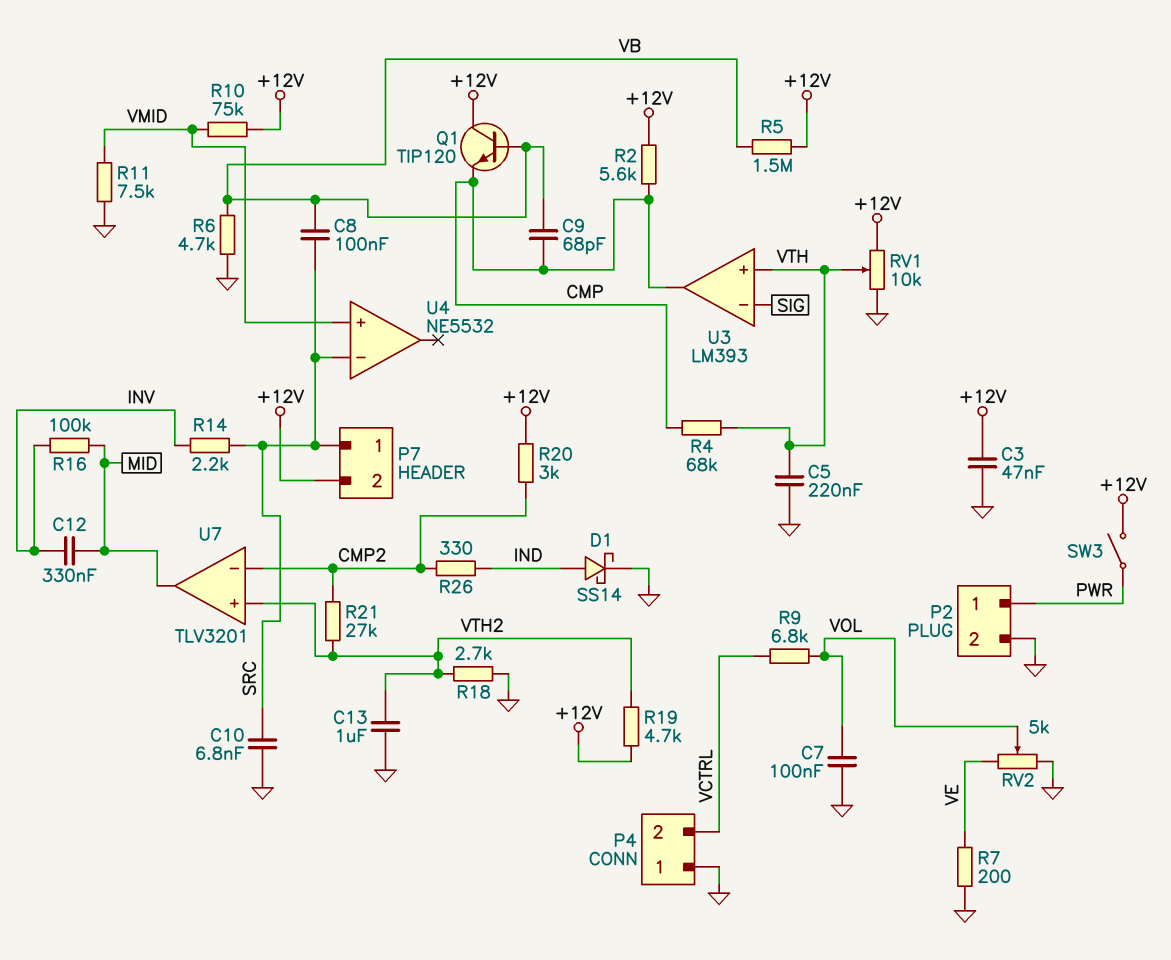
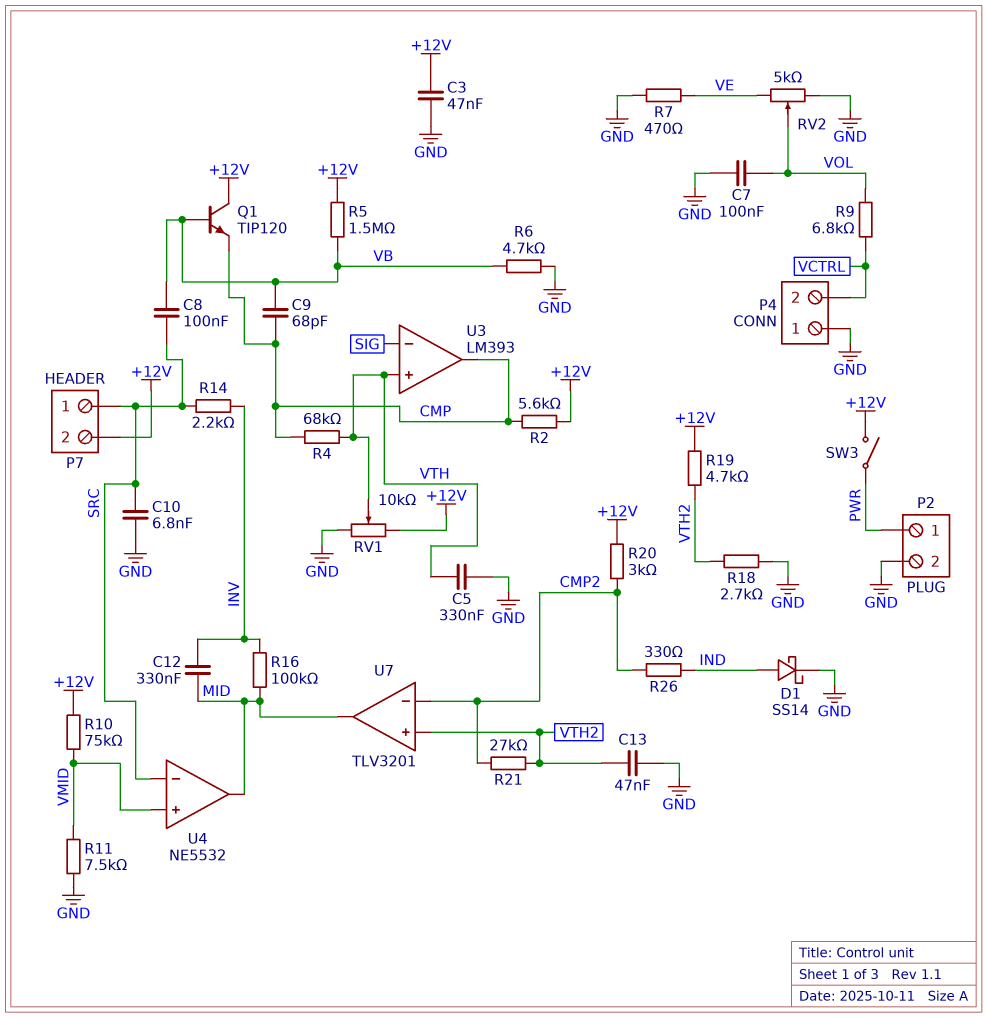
C5: 220nF (GND, VTH) -> 330nF (GND, VTH)
C13: 1uF (GND, VTH2) -> 47nF (GND, VTH2)
R7: 200 (GND, VE) -> 470 (GND, VE)
U4 pin out: none -> MID

